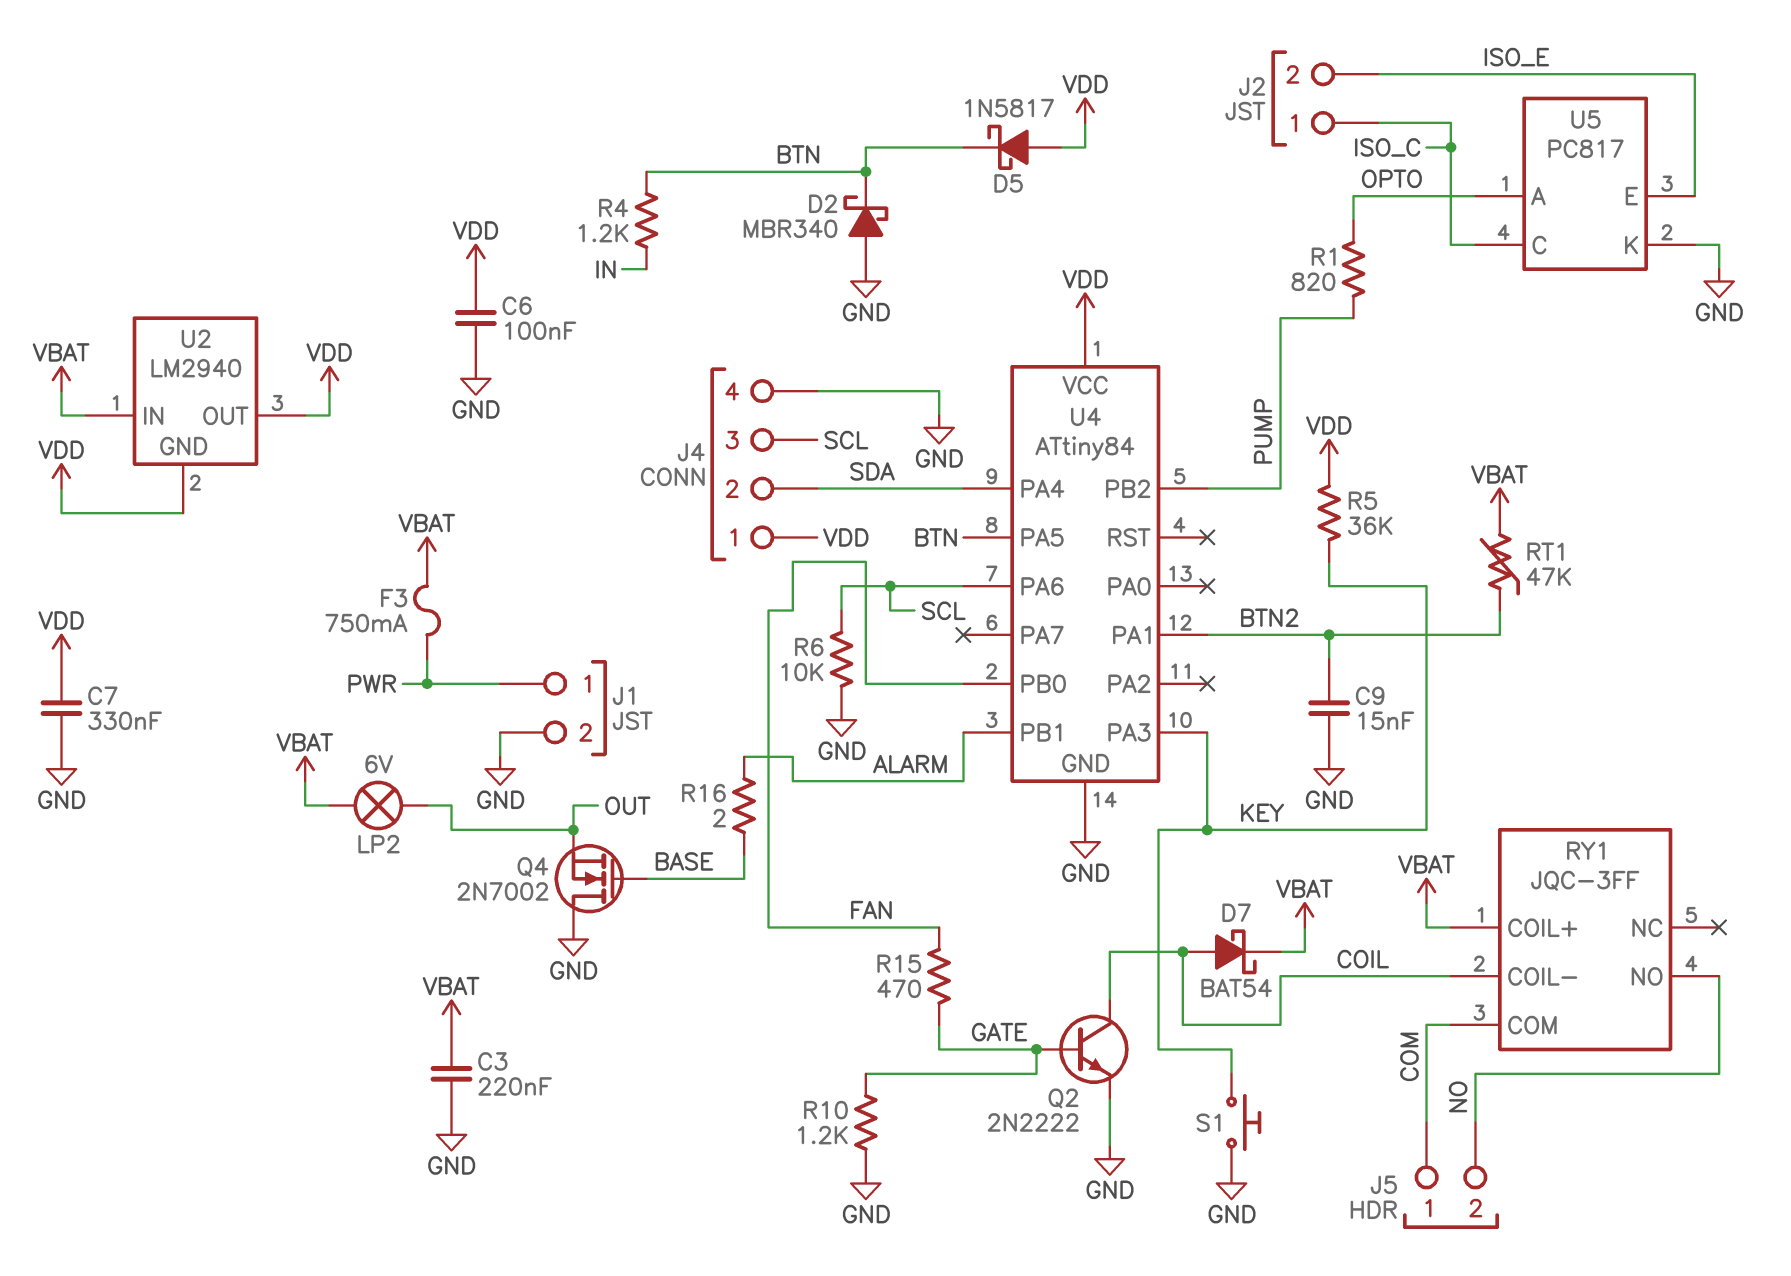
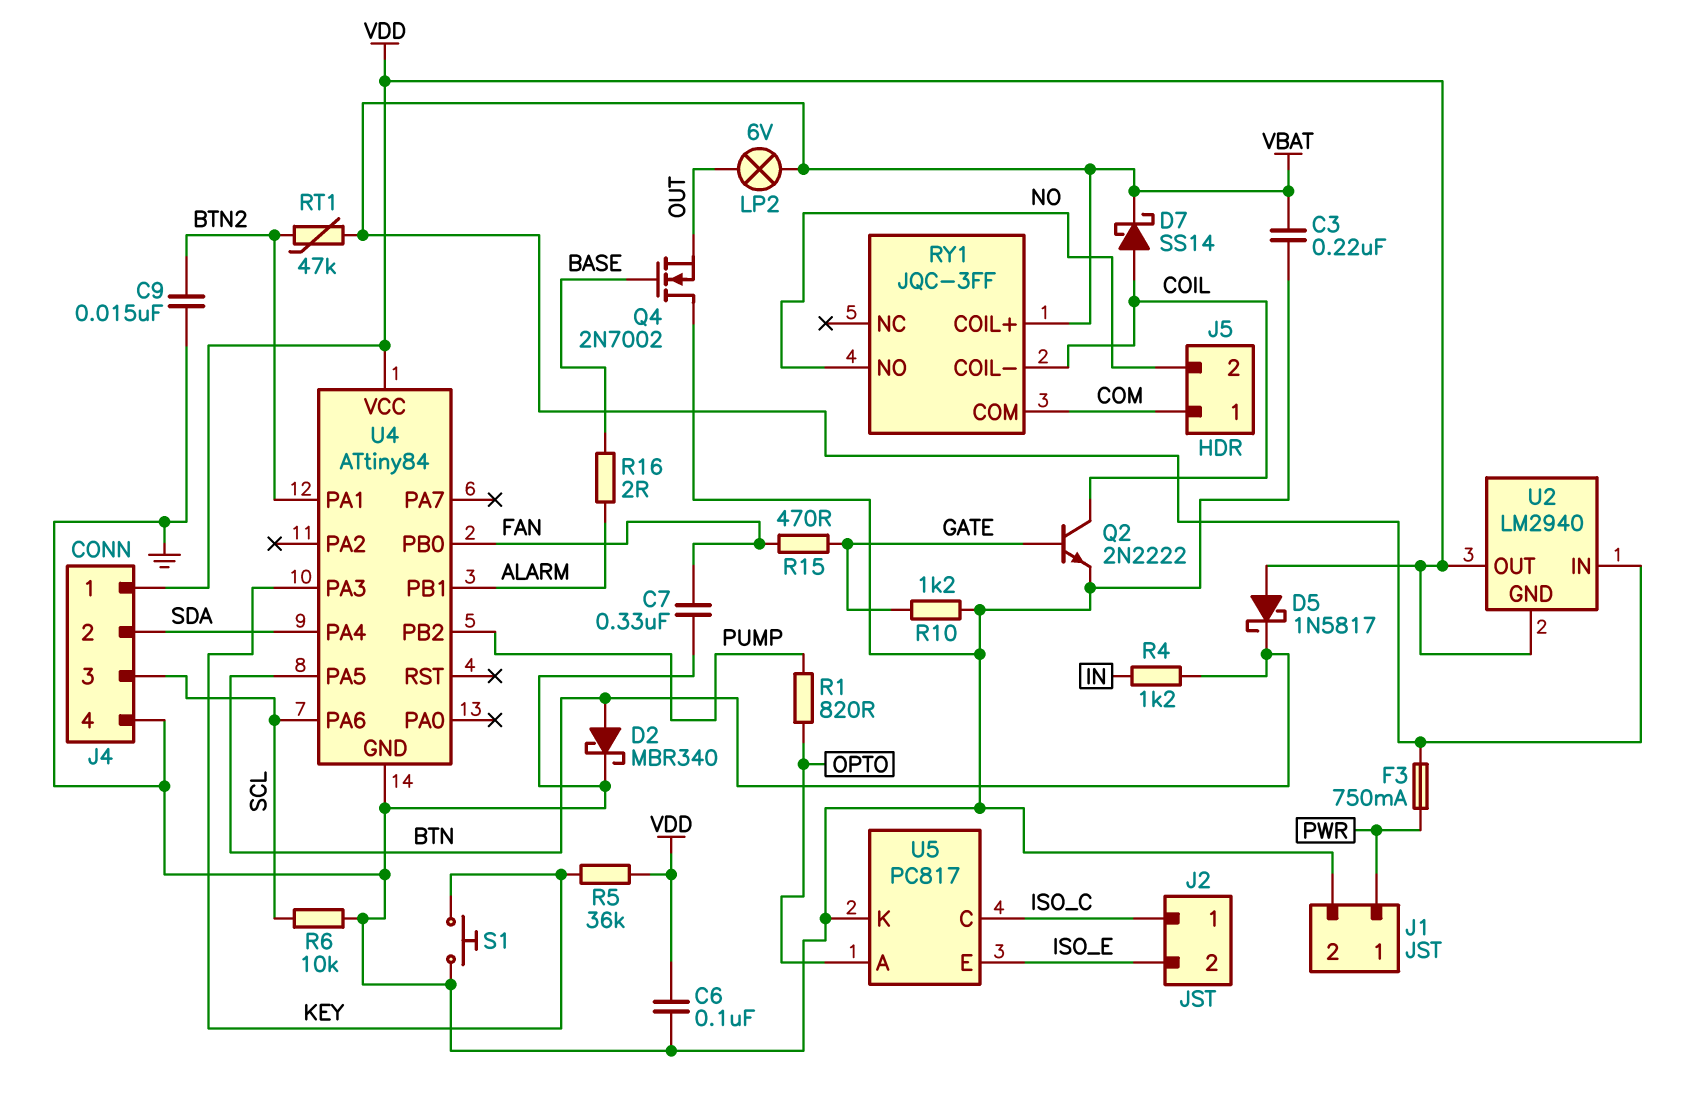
C7: 330nF (GND, VDD) -> 330nF (FAN, GND)
D2: schottky MBR340 (A GND, K BTN) -> schottky MBR340 (A BTN, K GND)
D7: schottky BAT54 (A COIL, K VBAT) -> schottky SS14 (A COIL, K VBAT)

